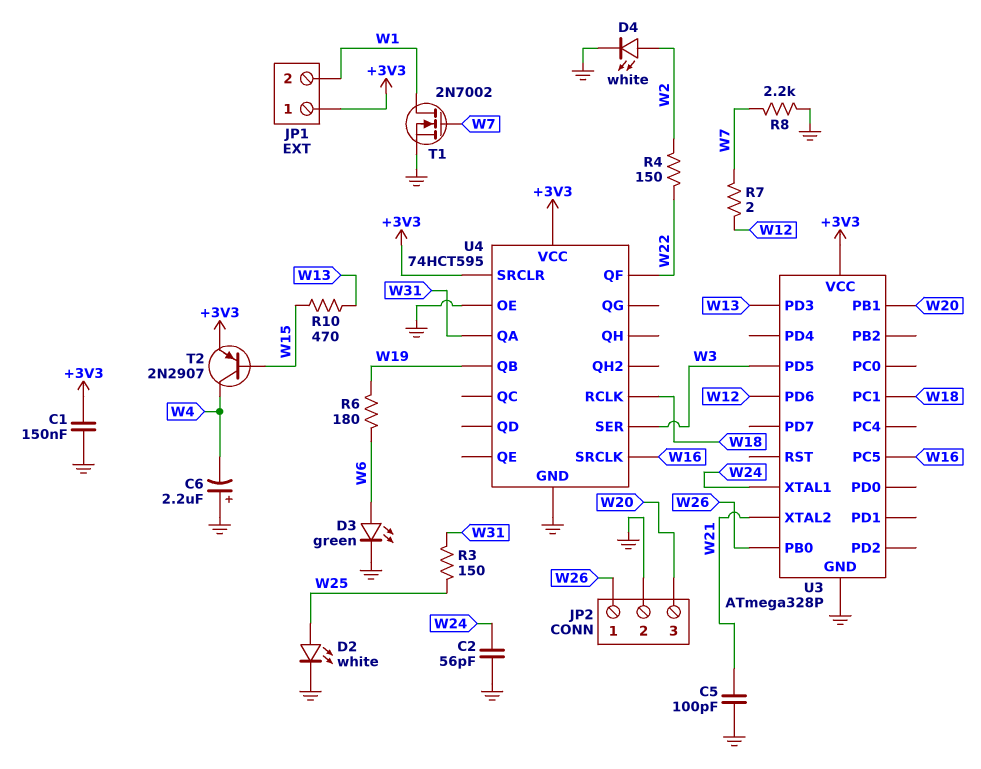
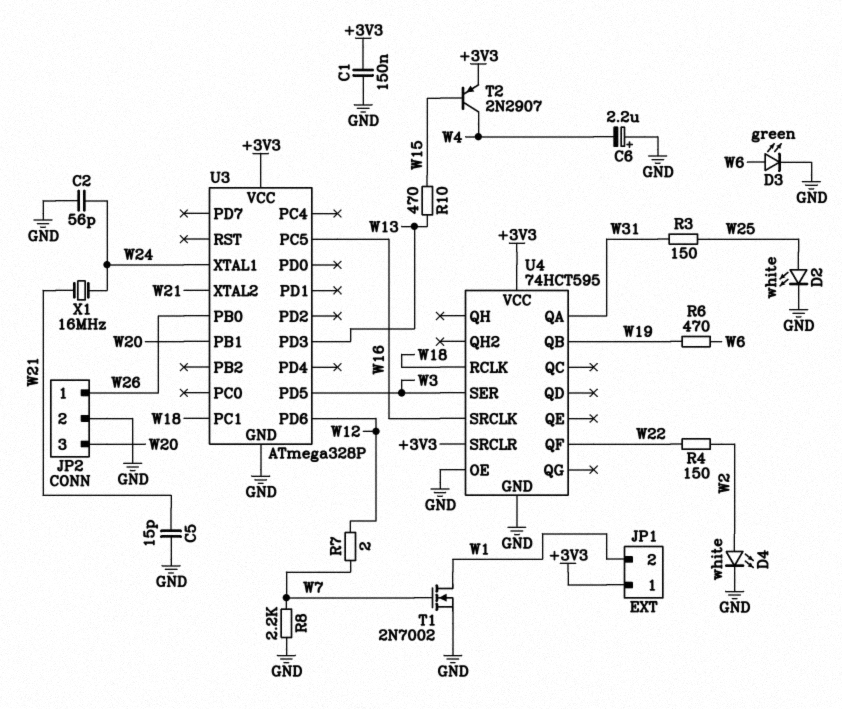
C5: 100pF (GND, W21) -> 15pF (GND, W21)
R6: 180 (W6, W19) -> 470 (W6, W19)
X1: none -> 16MHz (W21, W24)

